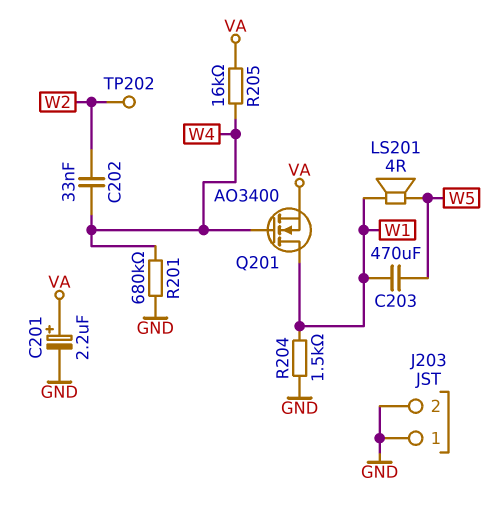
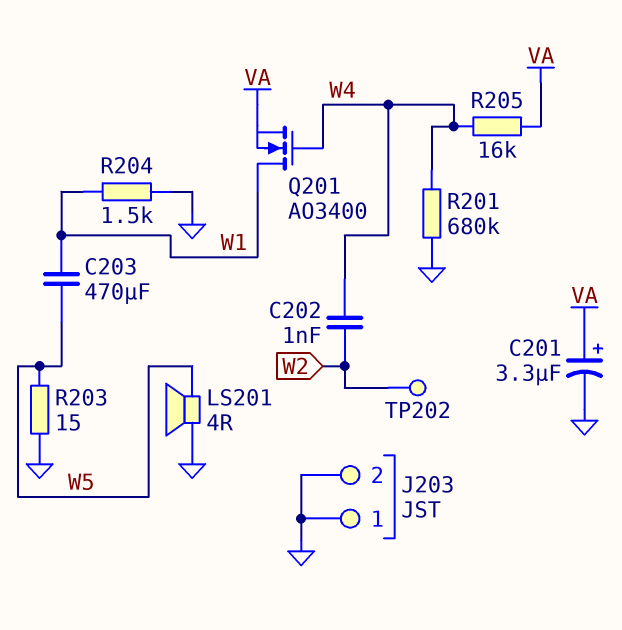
C201: 2.2uF (plus VA, minus GND) -> 3.3uF (plus VA, minus GND)
C202: 33nF (W2, W4) -> 1nF (W2, W4)
LS201: speaker 4R (W1, W5) -> speaker 4R (GND, W5)
R203: none -> 15 (GND, W5)

